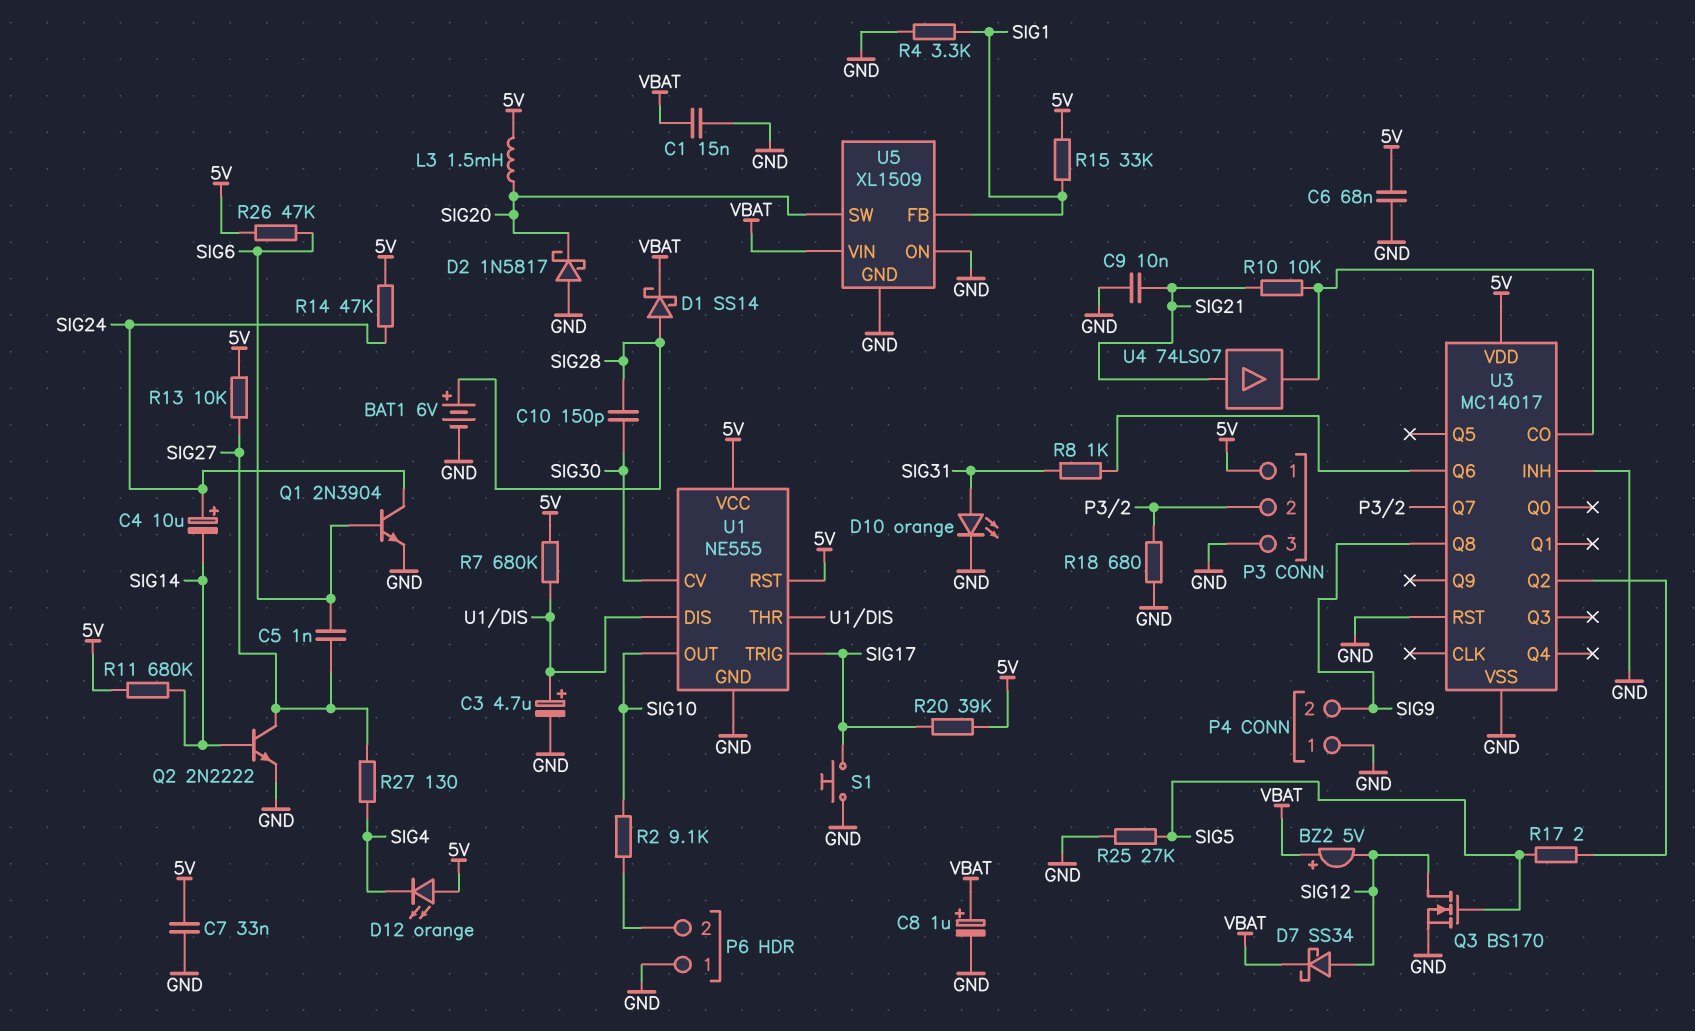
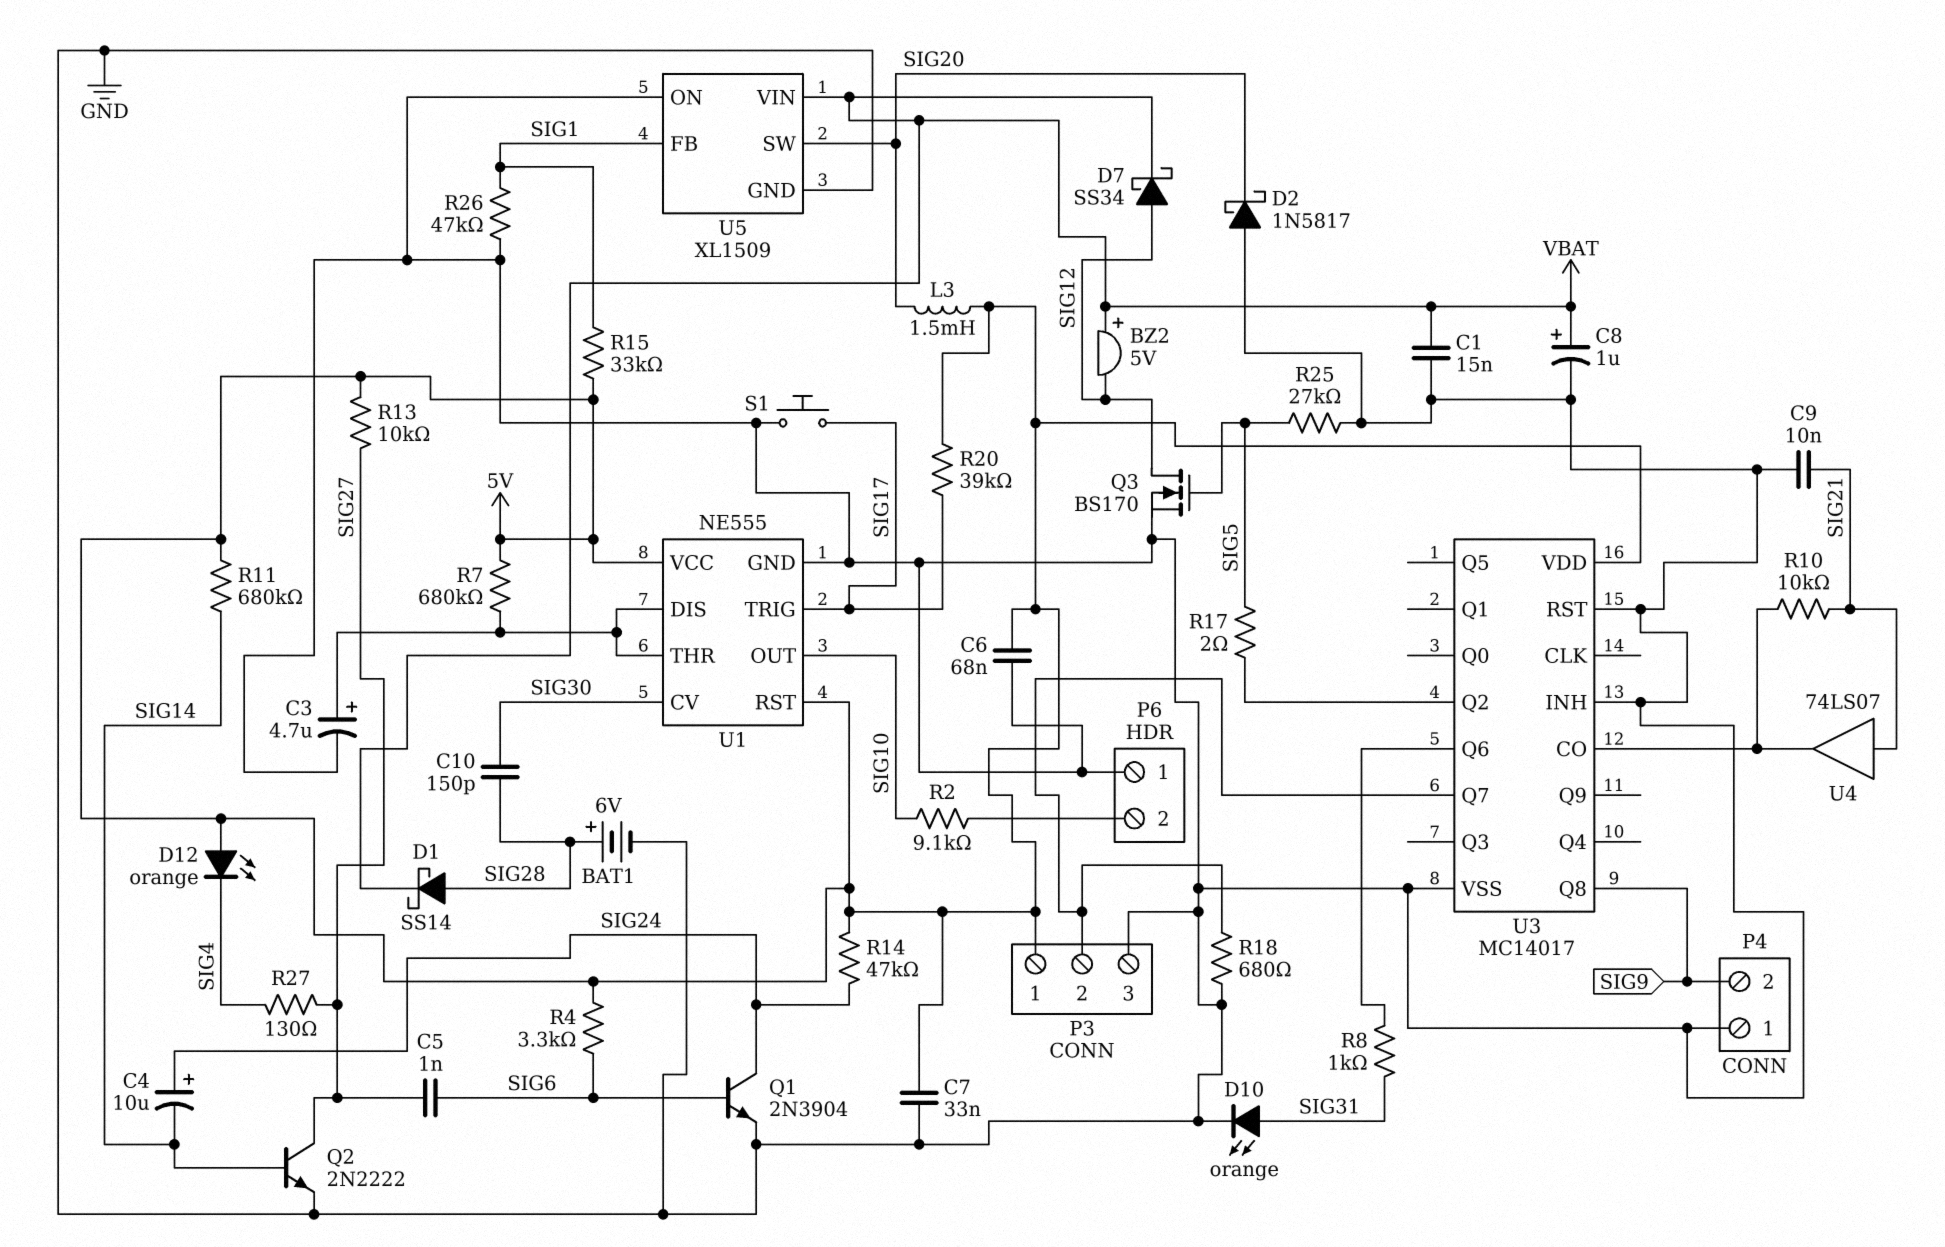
R4: 3.3k (GND, SIG1) -> 3.3k (5V, SIG6)
R26: 47k (5V, SIG6) -> 47k (GND, SIG1)

